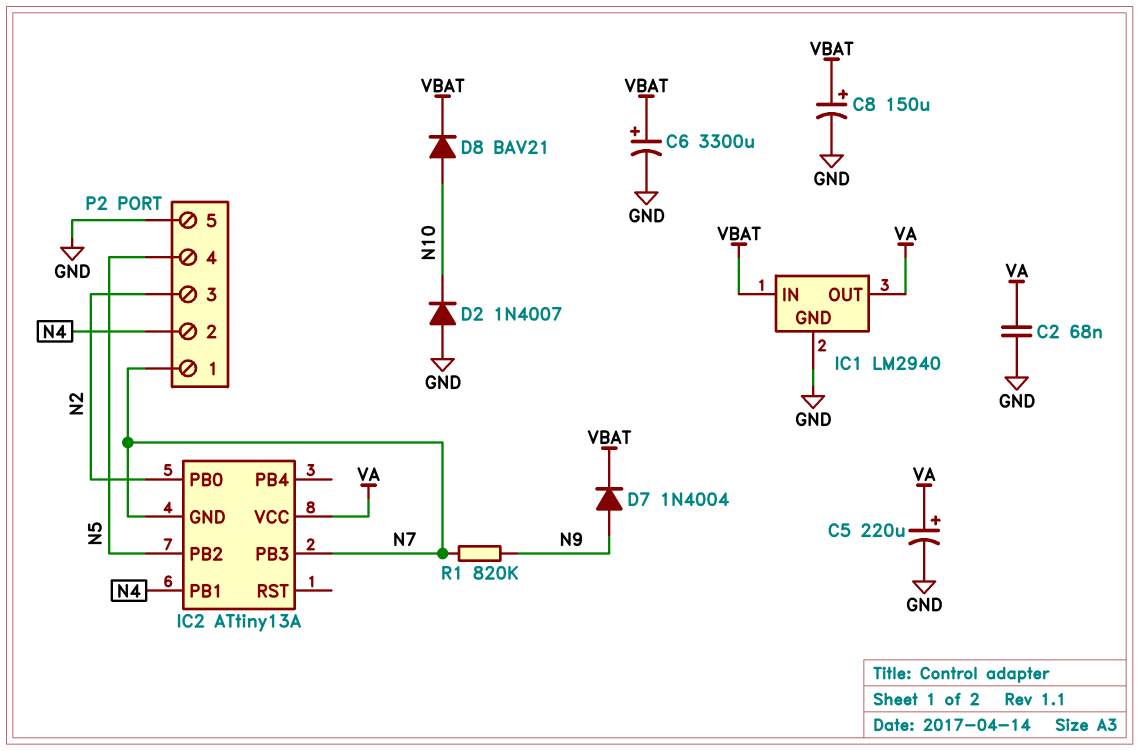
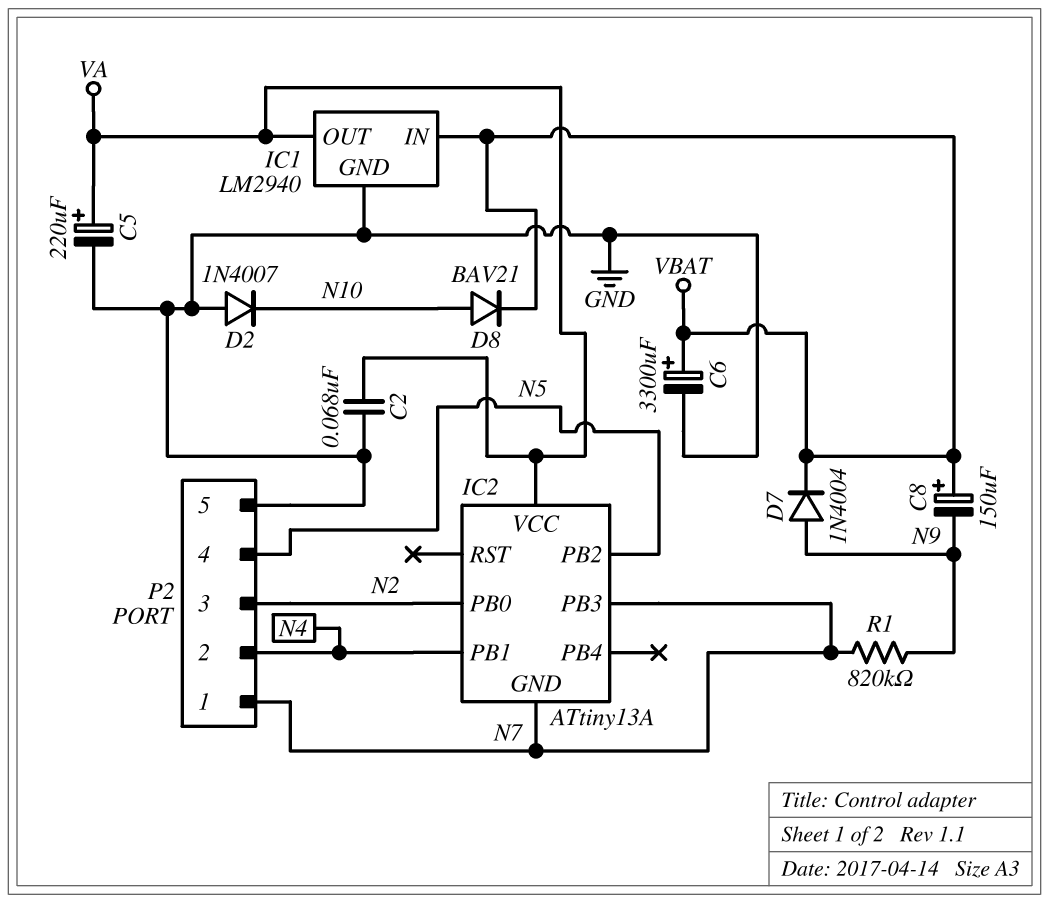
C8: 150uF (plus VBAT, minus GND) -> 150uF (plus VBAT, minus N9)

